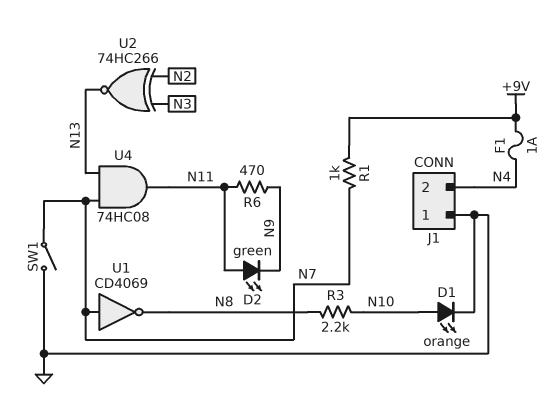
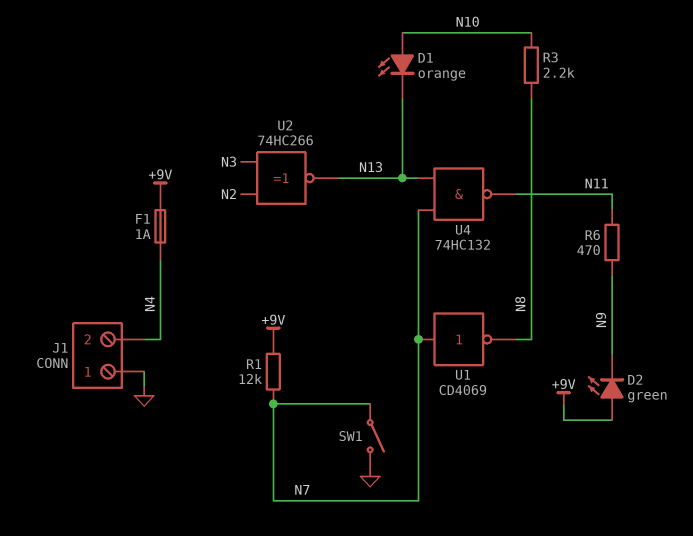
D1: LED orange (A N10, K GND) -> LED orange (A N10, K N13)
D2: LED green (A N11, K N9) -> LED green (A +9V, K N9)
R1: 1k (+9V, N7) -> 12k (+9V, N7)
U4: AND 74HC08 (in N7, in N13, out N11) -> NAND 74HC132 (in N7, in N13, out N11)

